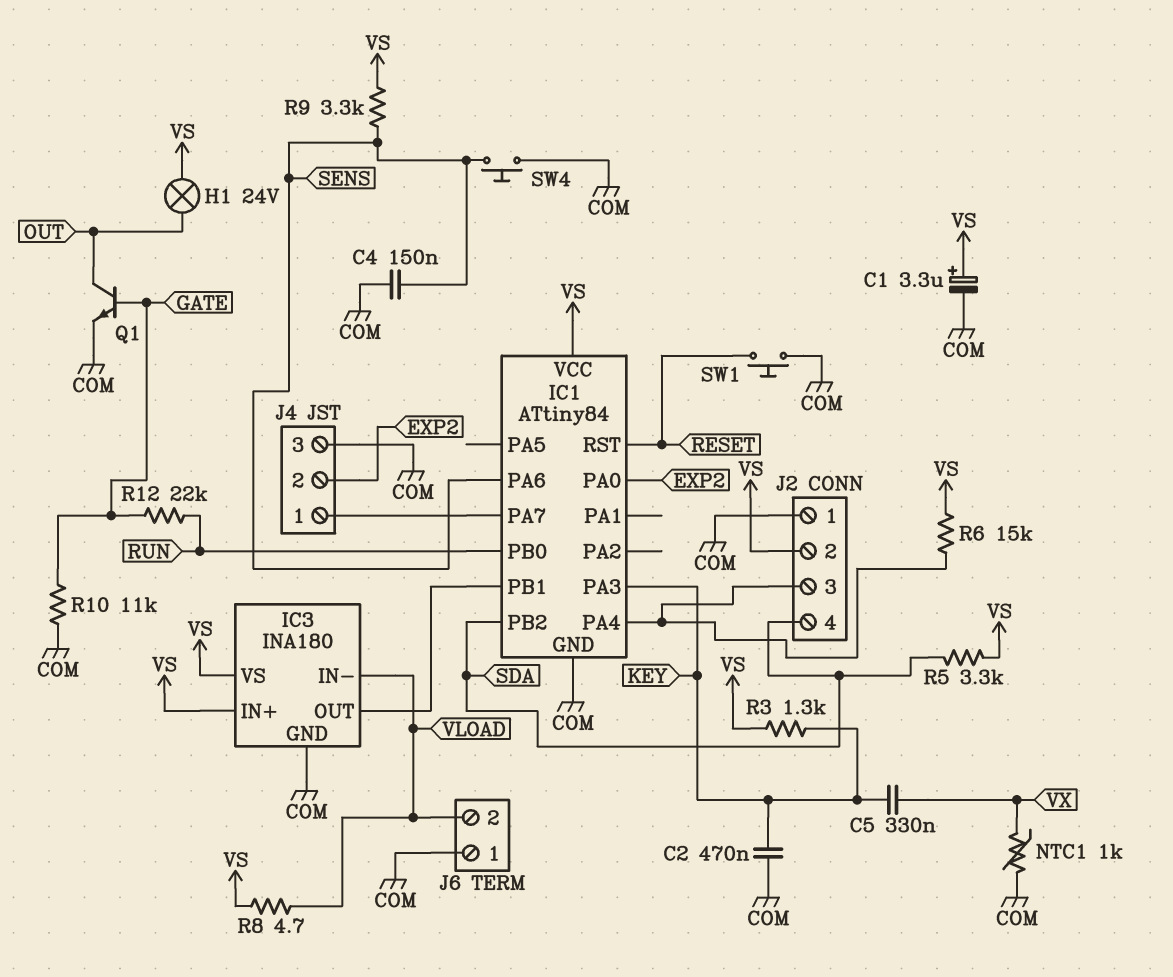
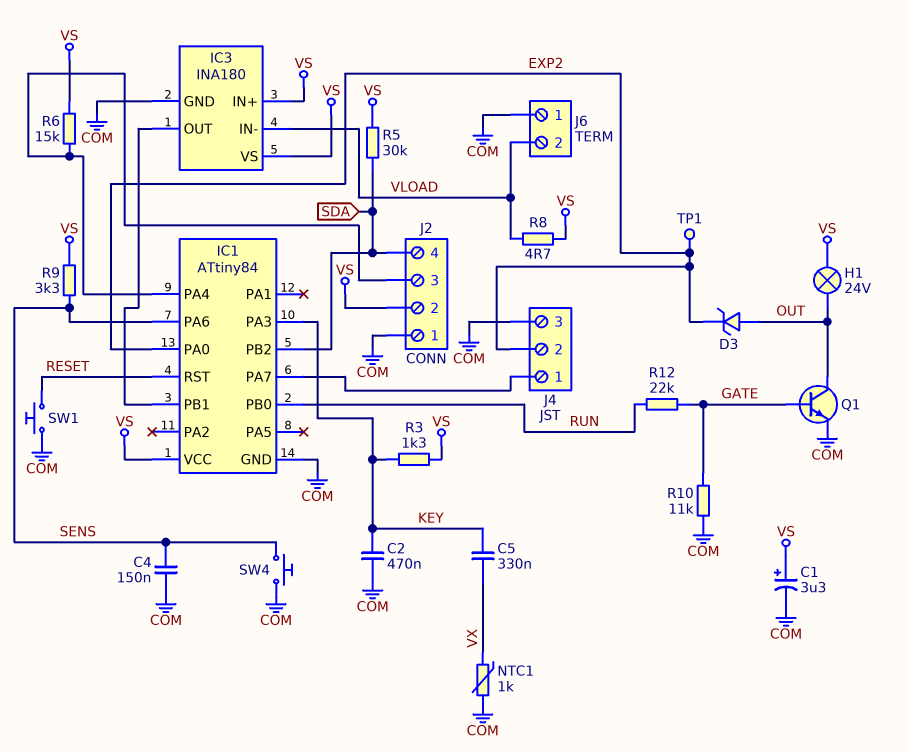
D3: none -> zener (A OUT, K EXP2)
R5: 3.3k (SDA, VS) -> 30k (SDA, VS)
TP1: none -> test point (EXP2)

